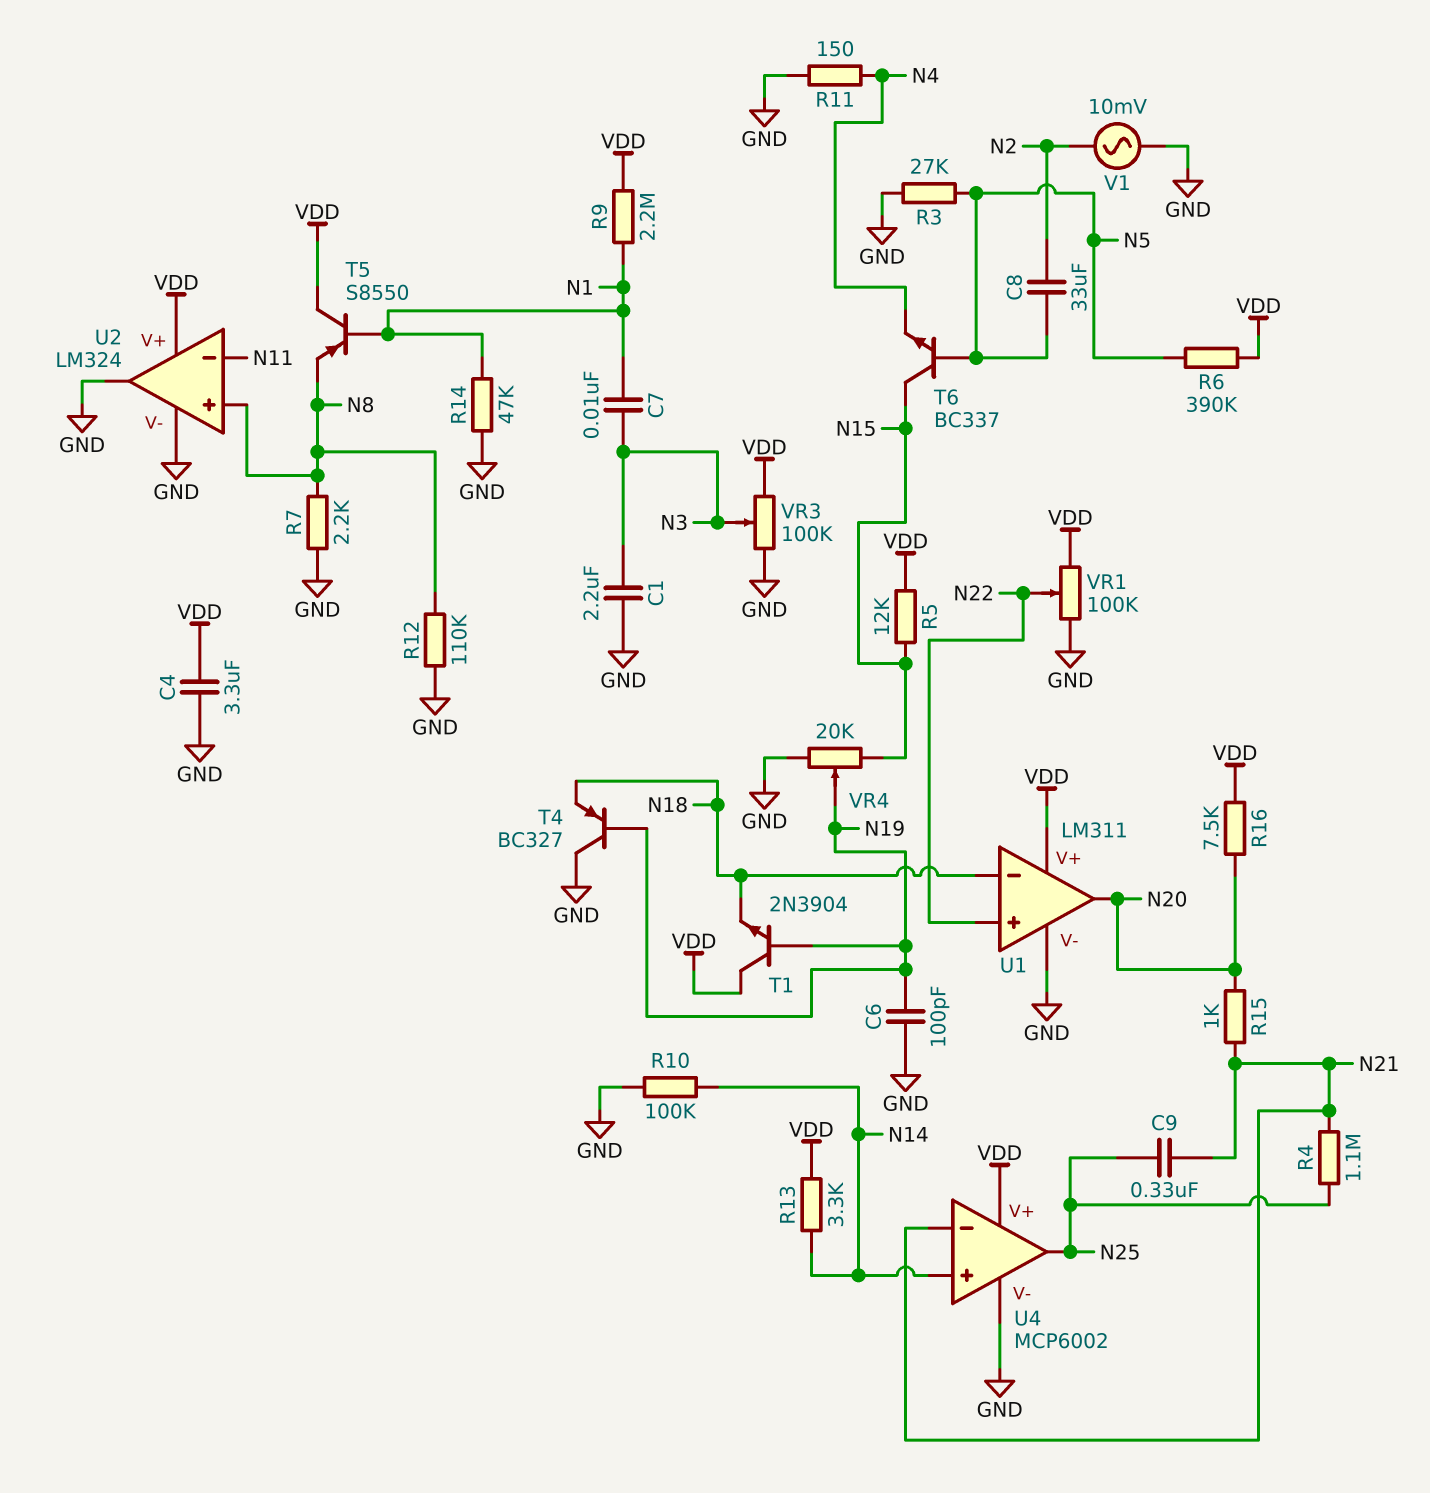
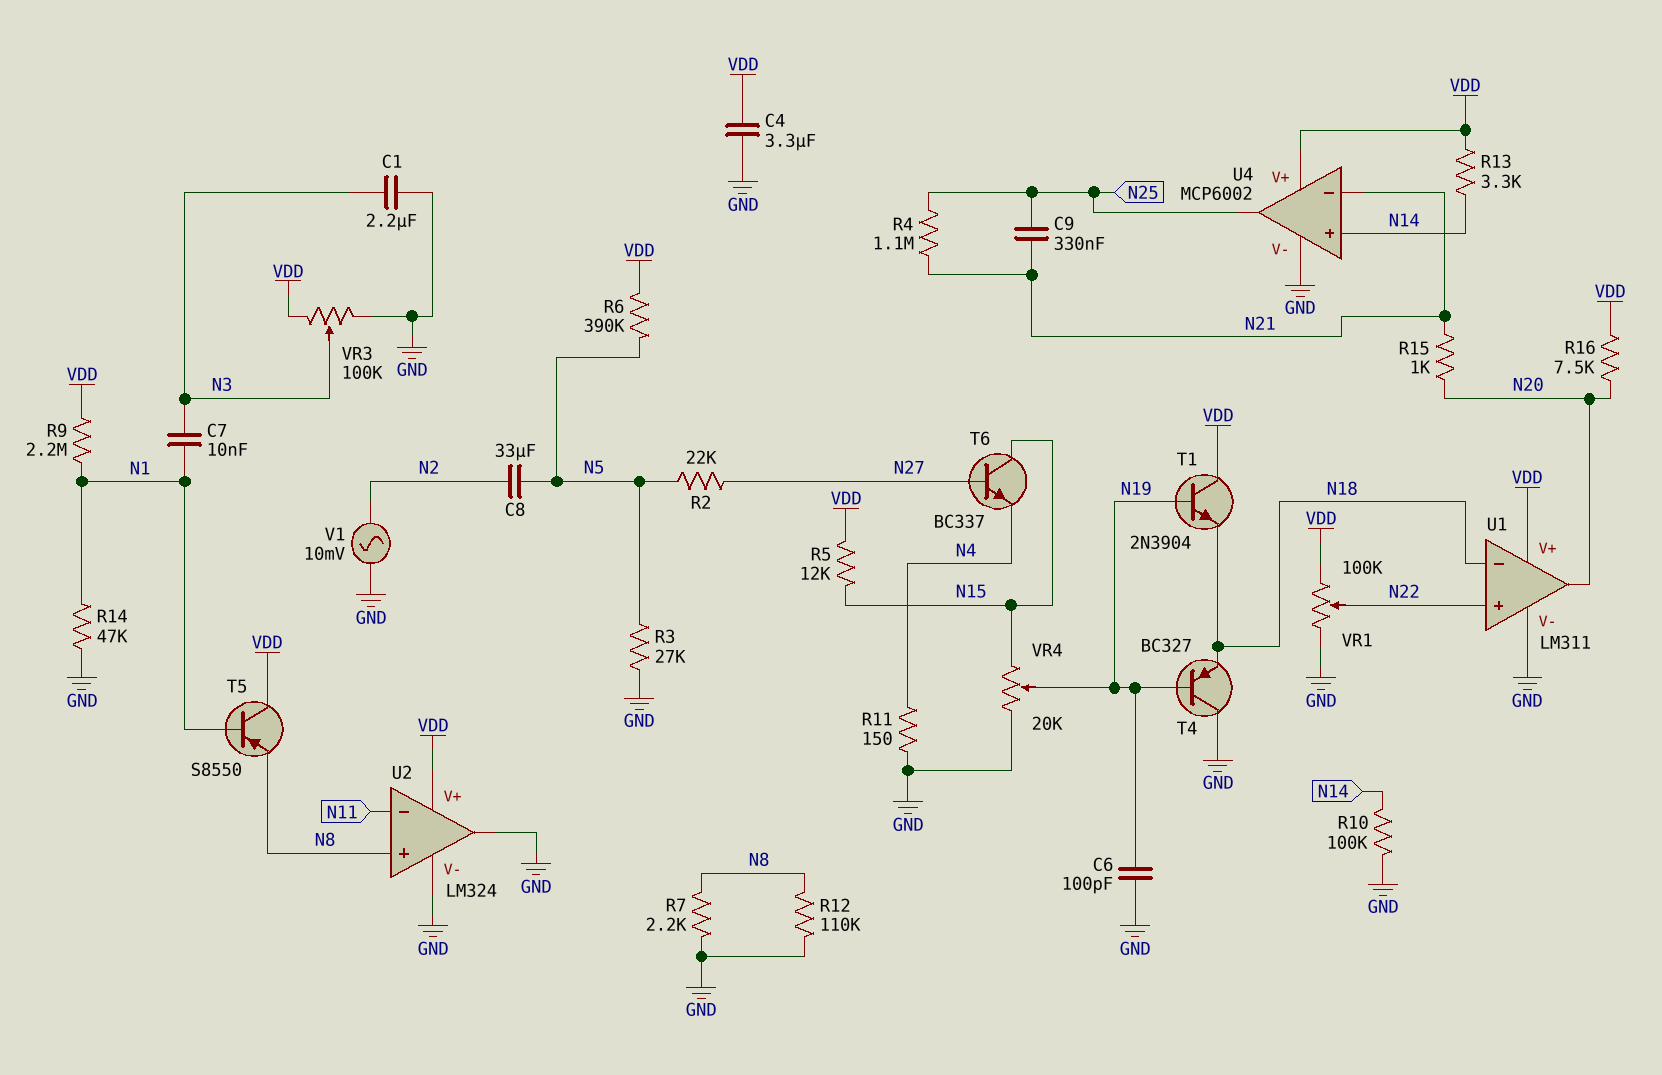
R2: none -> 22k (N5, N27)
T6: NPN BC337 (B N5, C N15, E N4) -> NPN BC337 (B N27, C N15, E N4)

